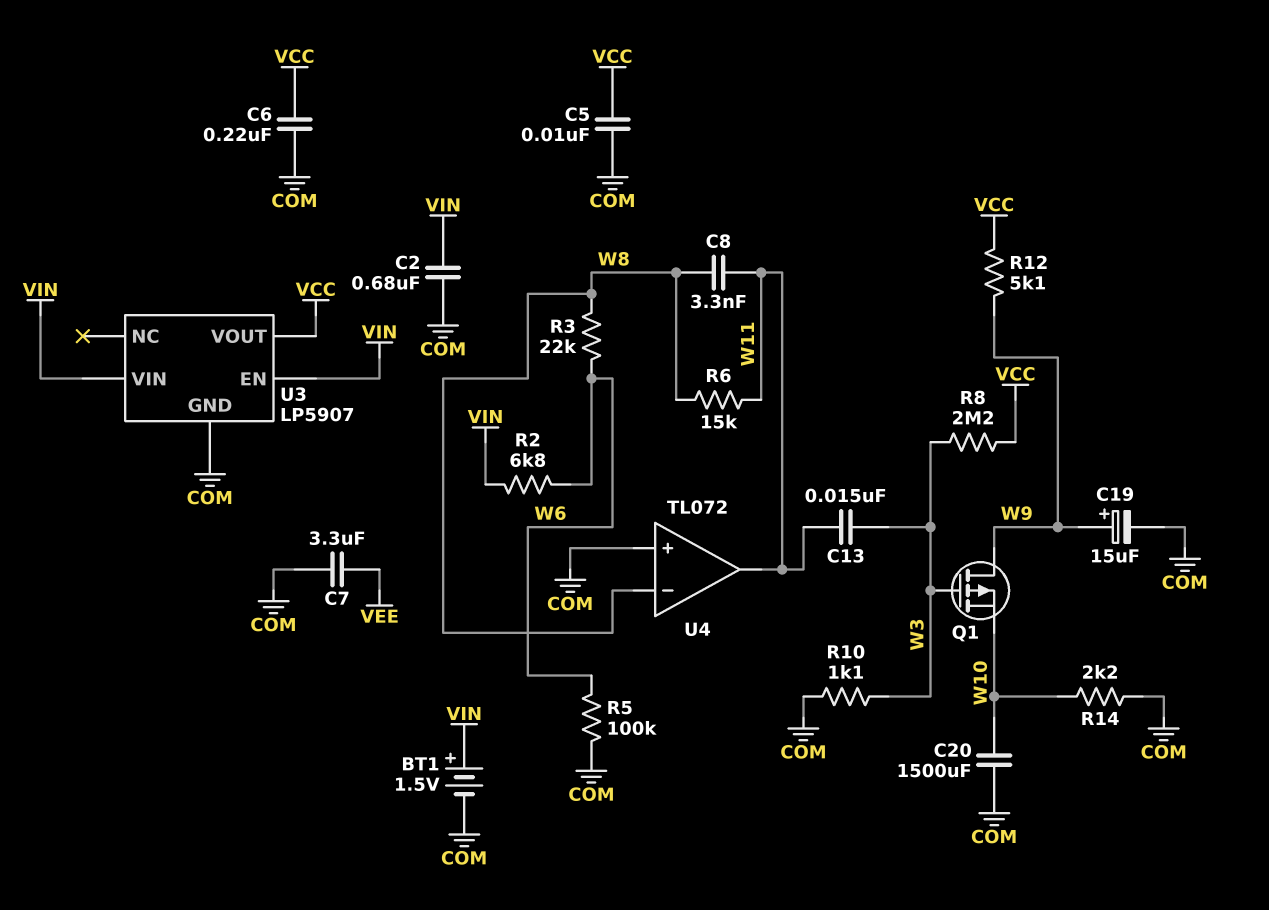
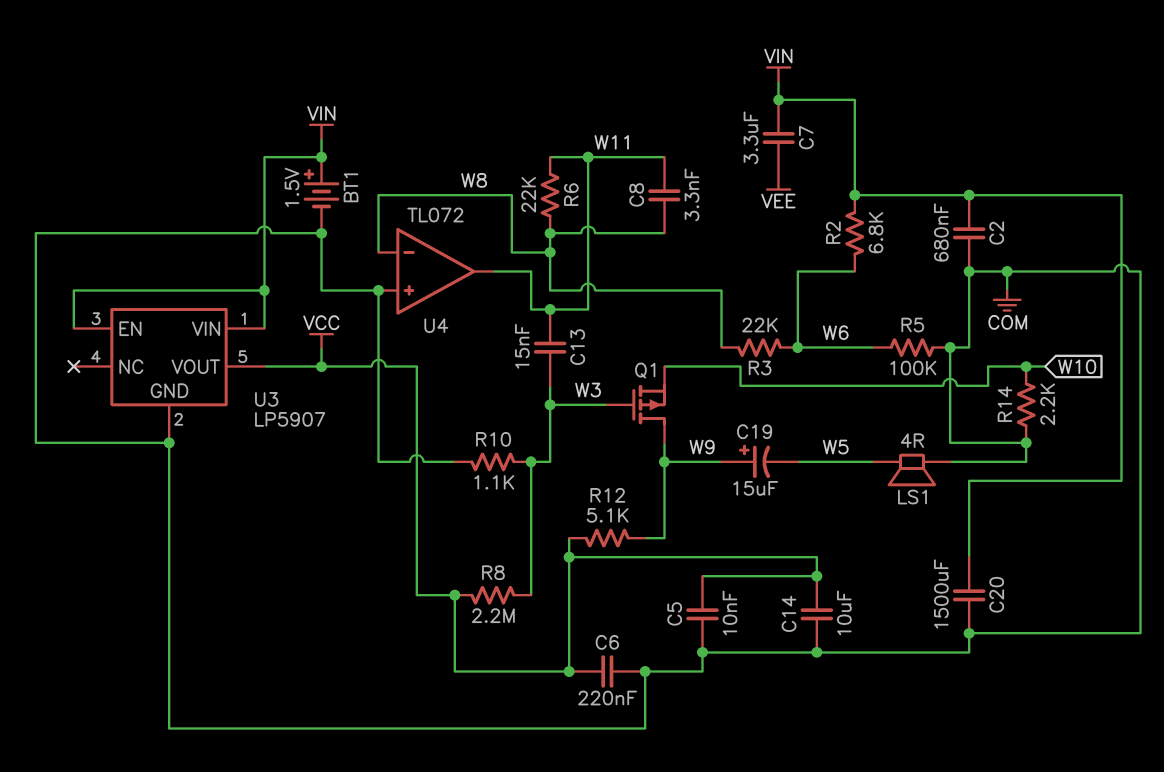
C7: 3.3uF (COM, VEE) -> 3.3uF (VEE, VIN)
C14: none -> 10uF (COM, VCC)
C19: 15uF (plus W9, minus COM) -> 15uF (plus W9, minus W5)
C20: 1500uF (COM, W10) -> 1500uF (COM, VIN)
LS1: none -> speaker 4R (COM, W5)
R6: 15k (W8, W11) -> 22k (W8, W11)

